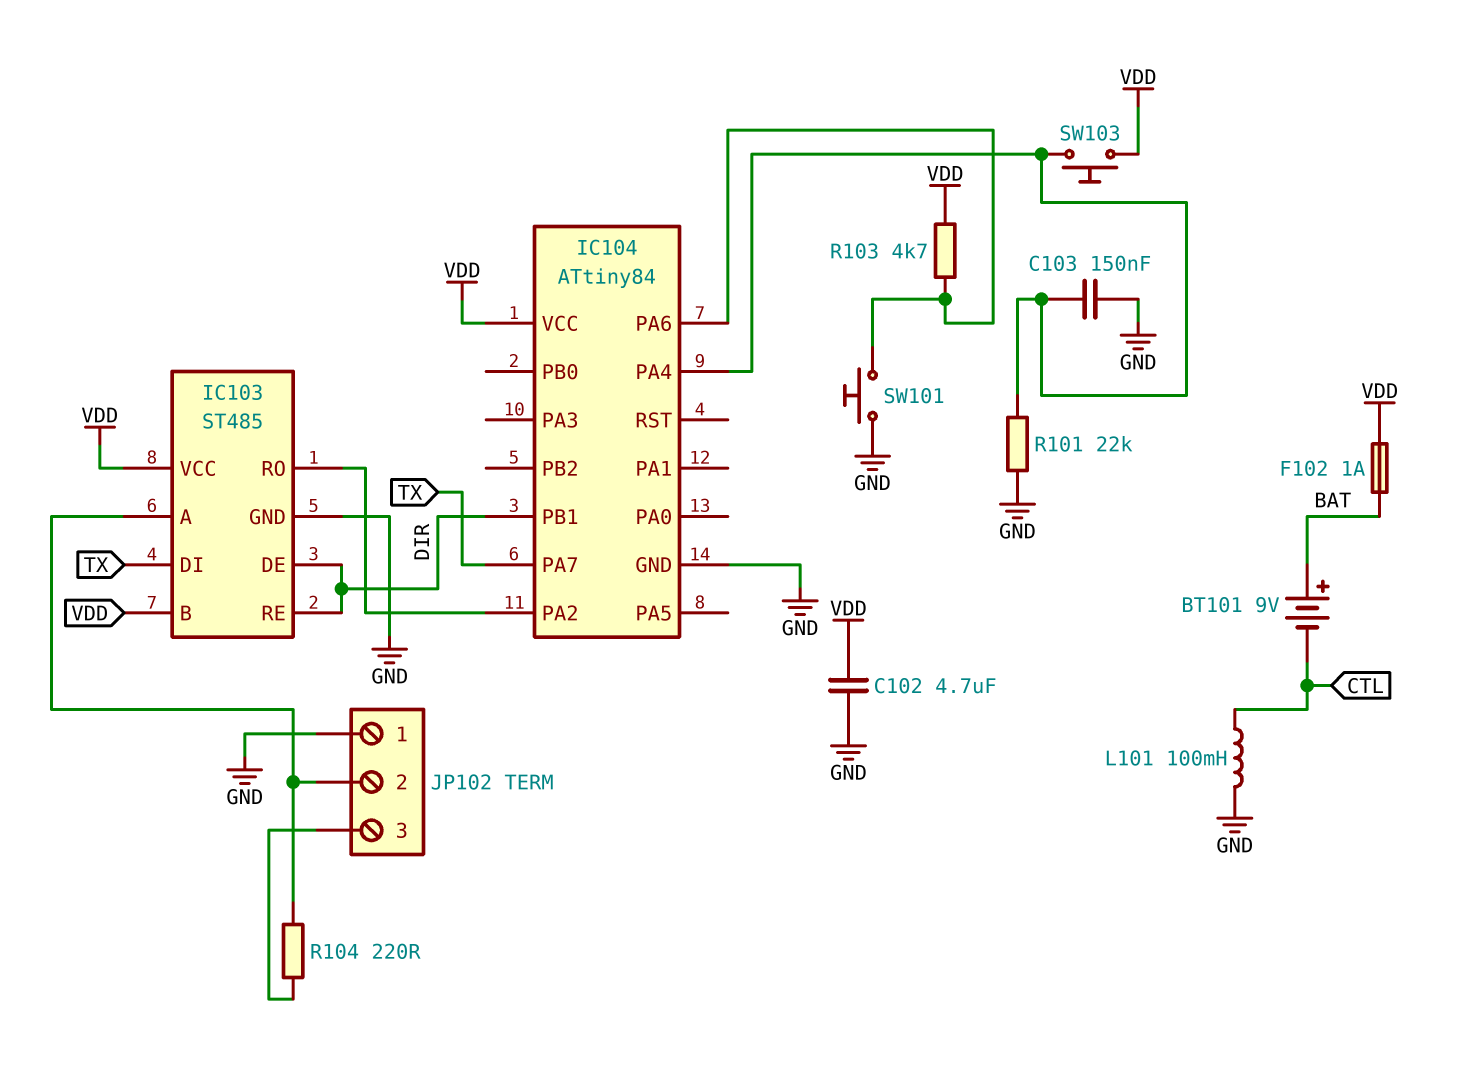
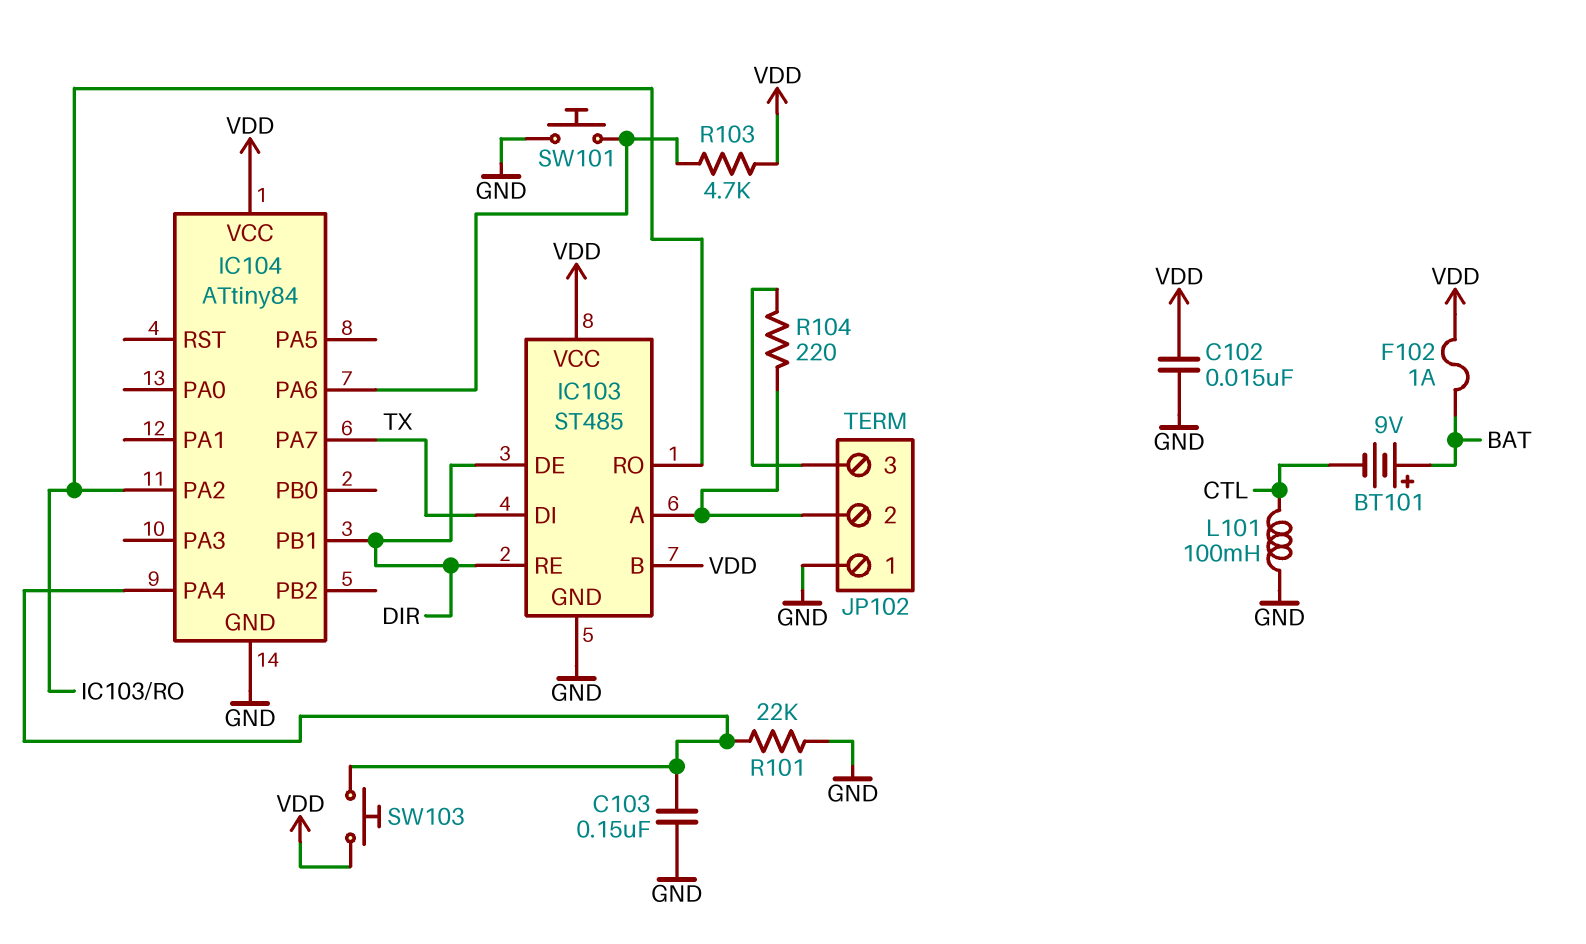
C102: 4.7uF (GND, VDD) -> 15nF (GND, VDD)

